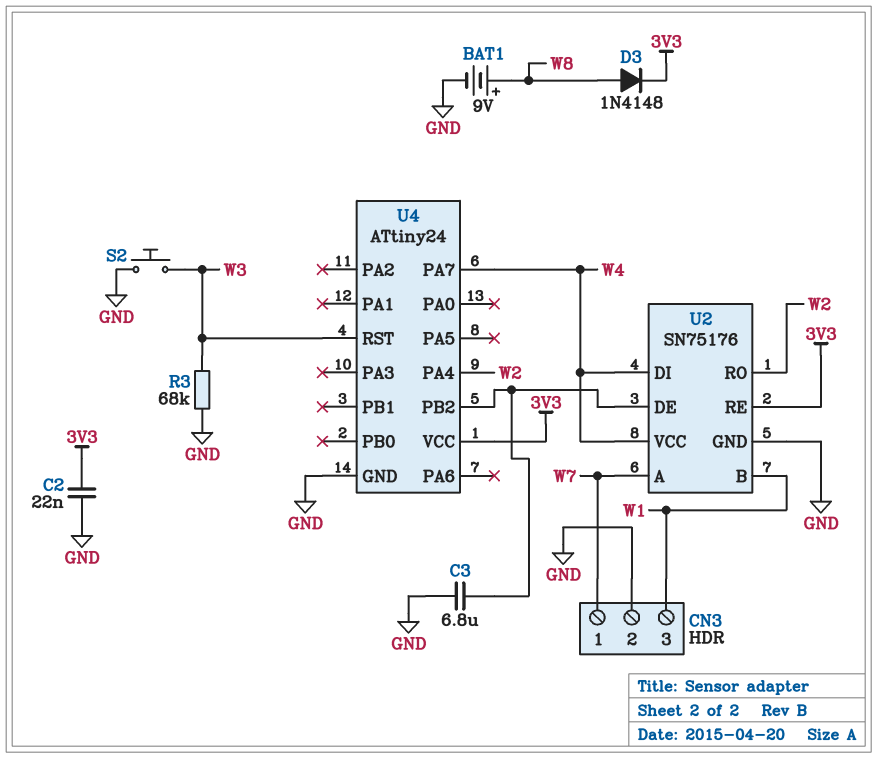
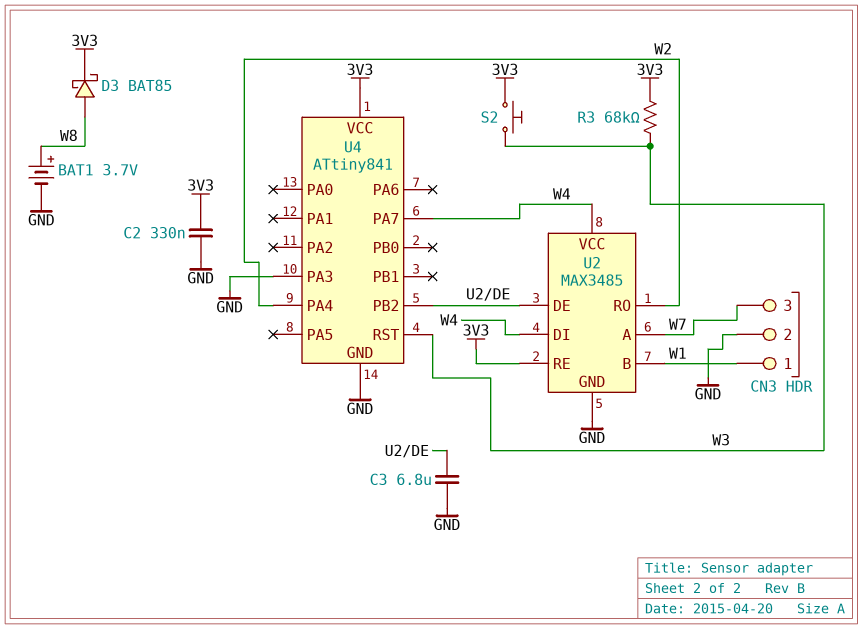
BAT1: 9V (plus W8, minus GND) -> 3.7V (plus W8, minus GND)
C2: 22nF (3V3, GND) -> 330nF (3V3, GND)
CN3 pin 1: W7 -> W1
CN3 pin 3: W1 -> W7
D3: diode 1N4148 (A W8, K 3V3) -> schottky BAT85 (A W8, K 3V3)
R3: 68k (GND, W3) -> 68k (3V3, W3)
S2: button (GND, W3) -> button (3V3, W3)
U2: SN75176 -> MAX3485
U4: ATtiny24 -> ATtiny841
U4 pin PA3: none -> GND

